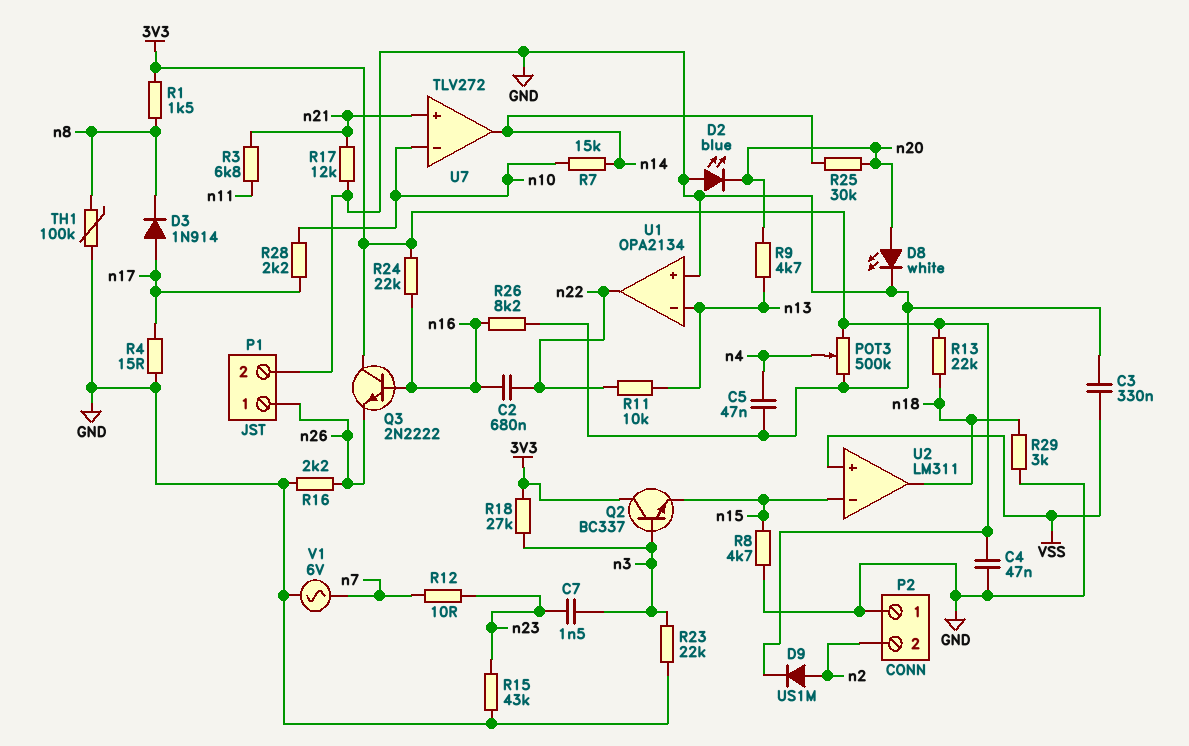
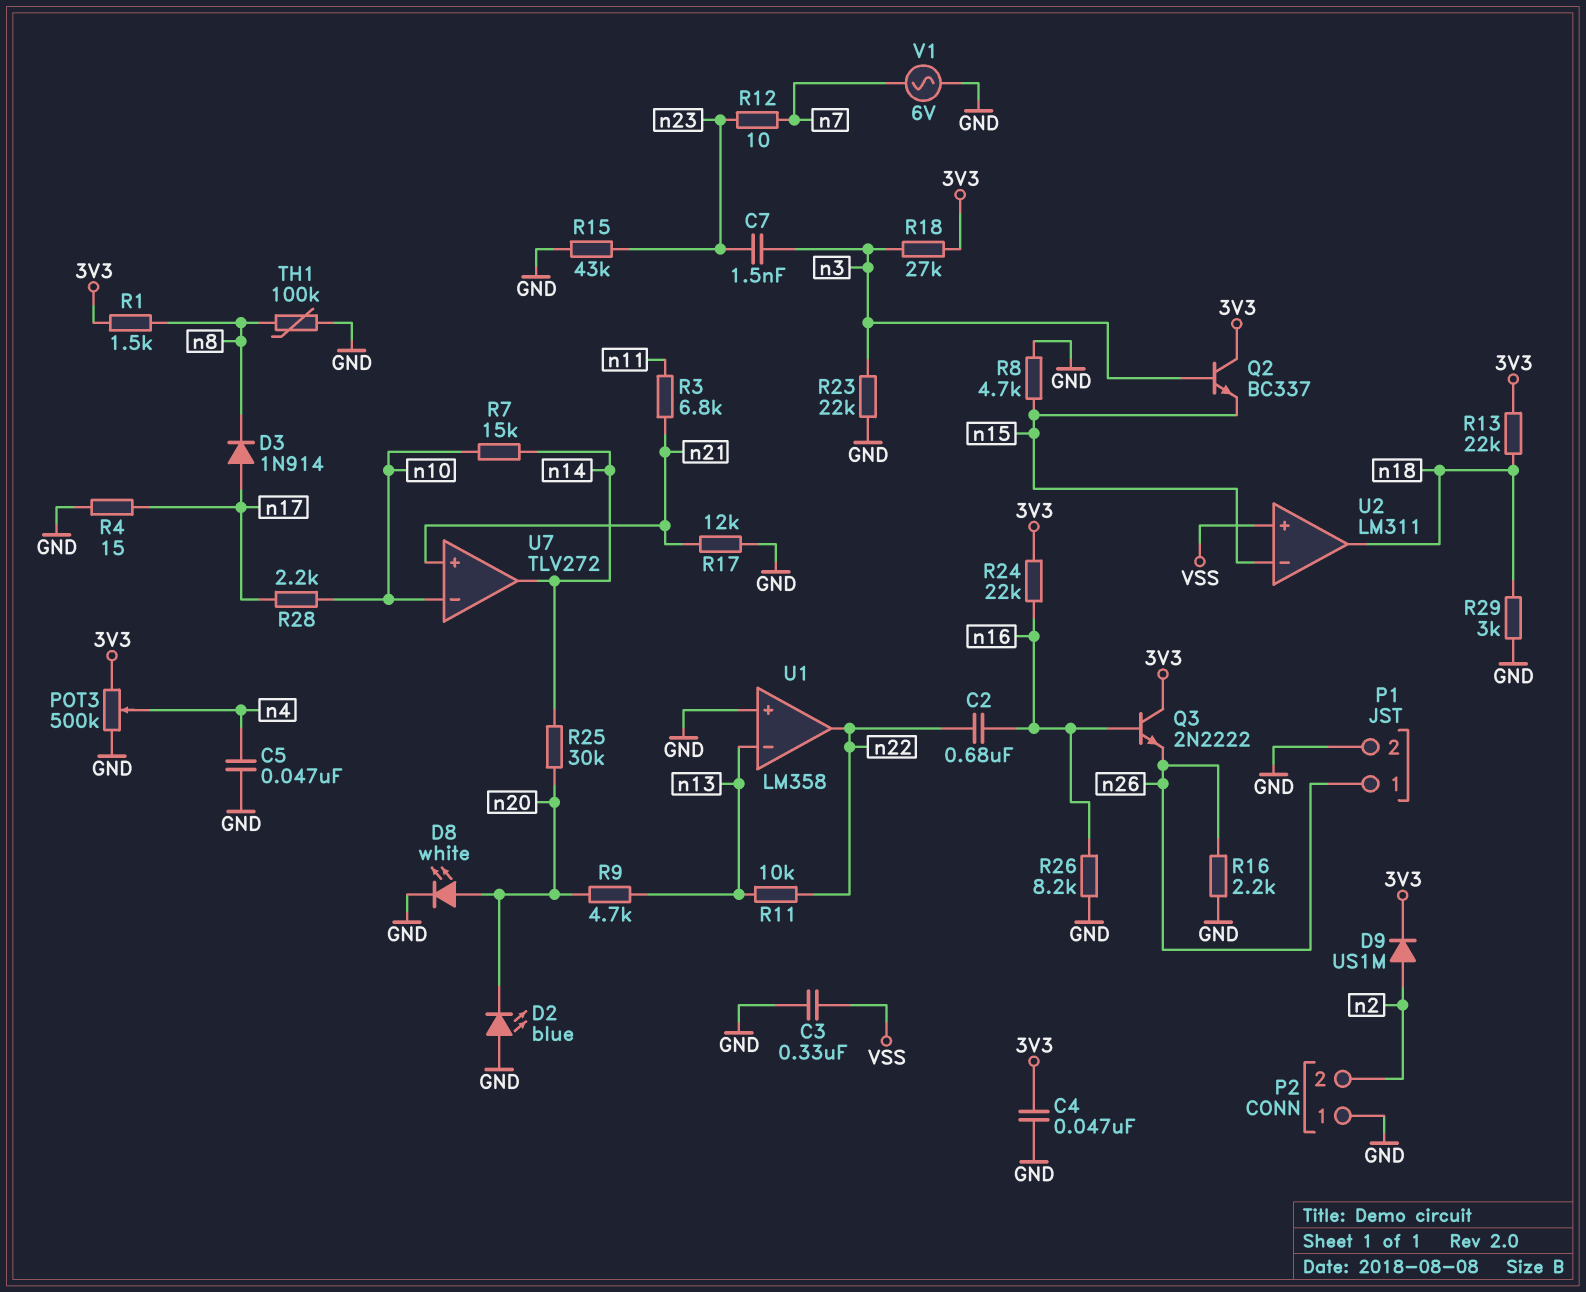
U1: OPA2134 -> LM358

